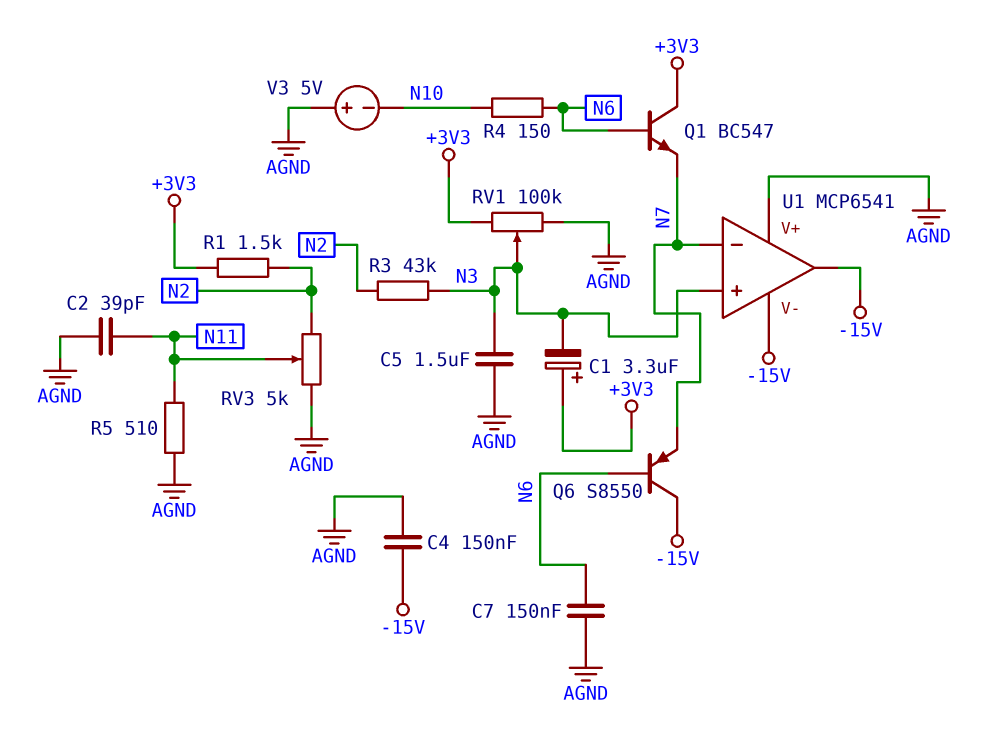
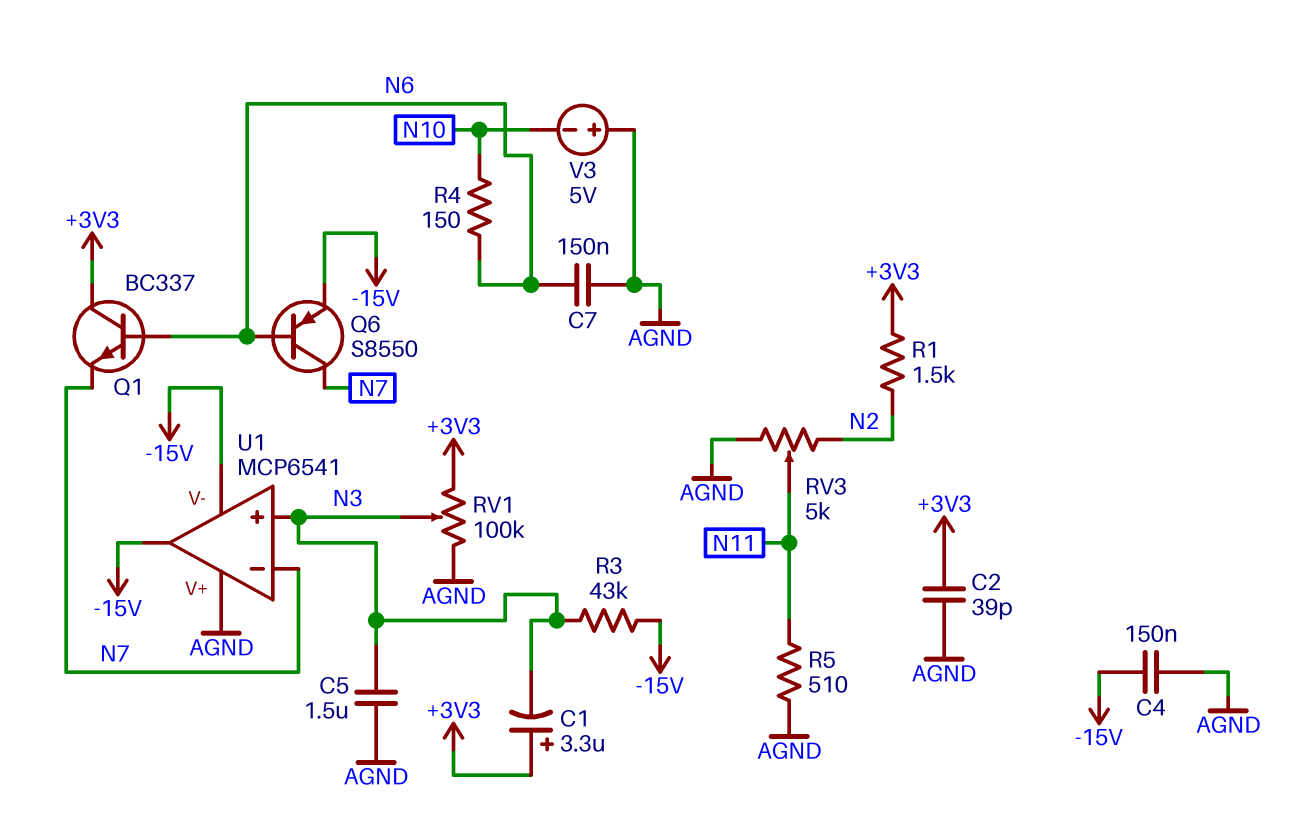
C2: 39pF (AGND, N11) -> 39pF (+3V3, AGND)
Q1: NPN BC547 (B N6, C +3V3, E N7) -> NPN BC337 (B N6, C +3V3, E N7)
Q6: PNP S8550 (B N6, C -15V, E N7) -> PNP S8550 (B N6, C N7, E -15V)
R3: 43k (N2, N3) -> 43k (-15V, N3)

